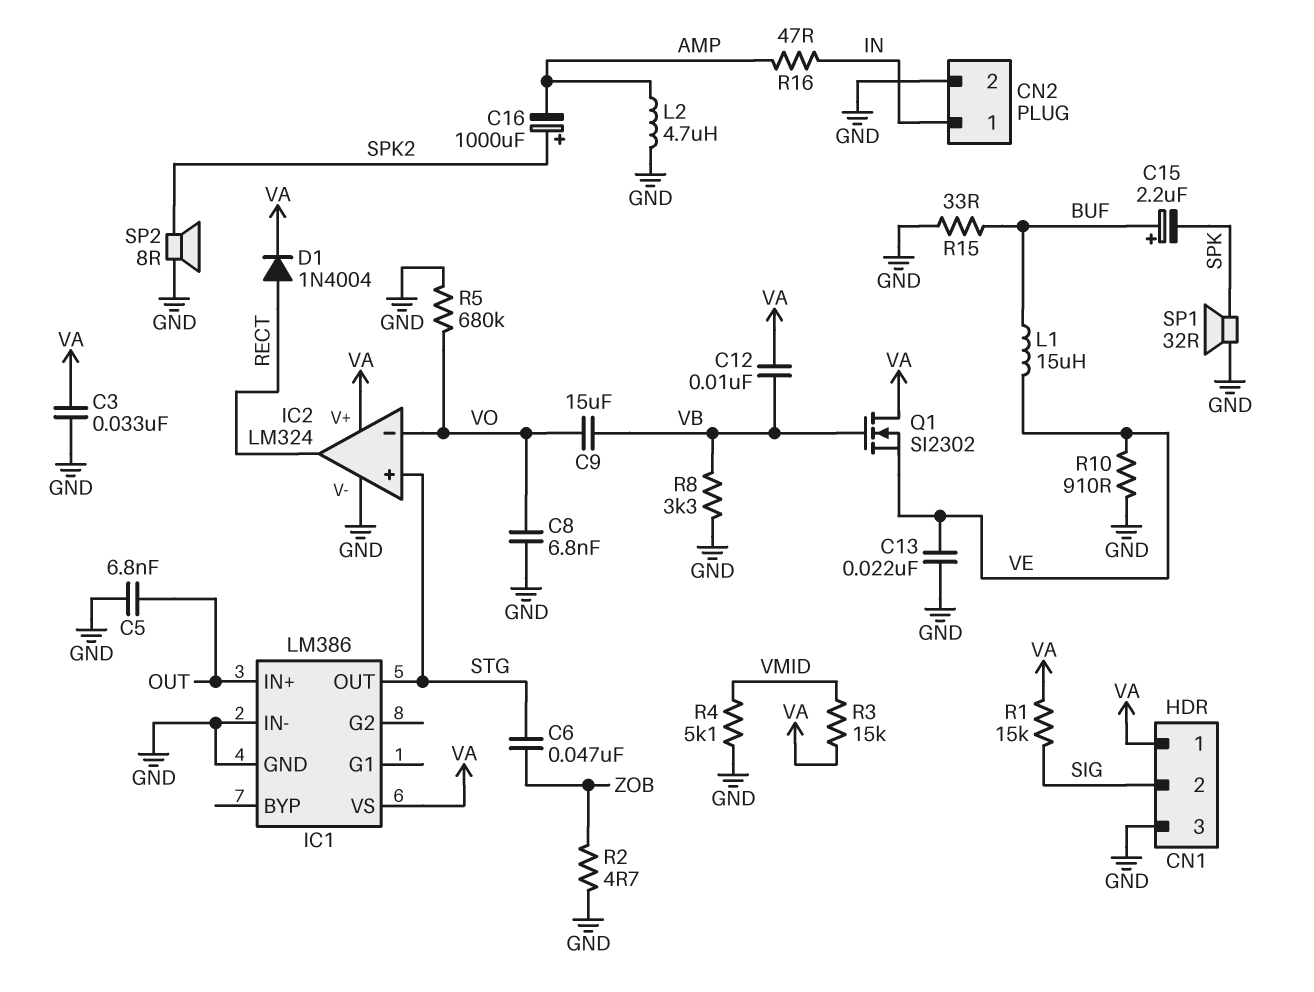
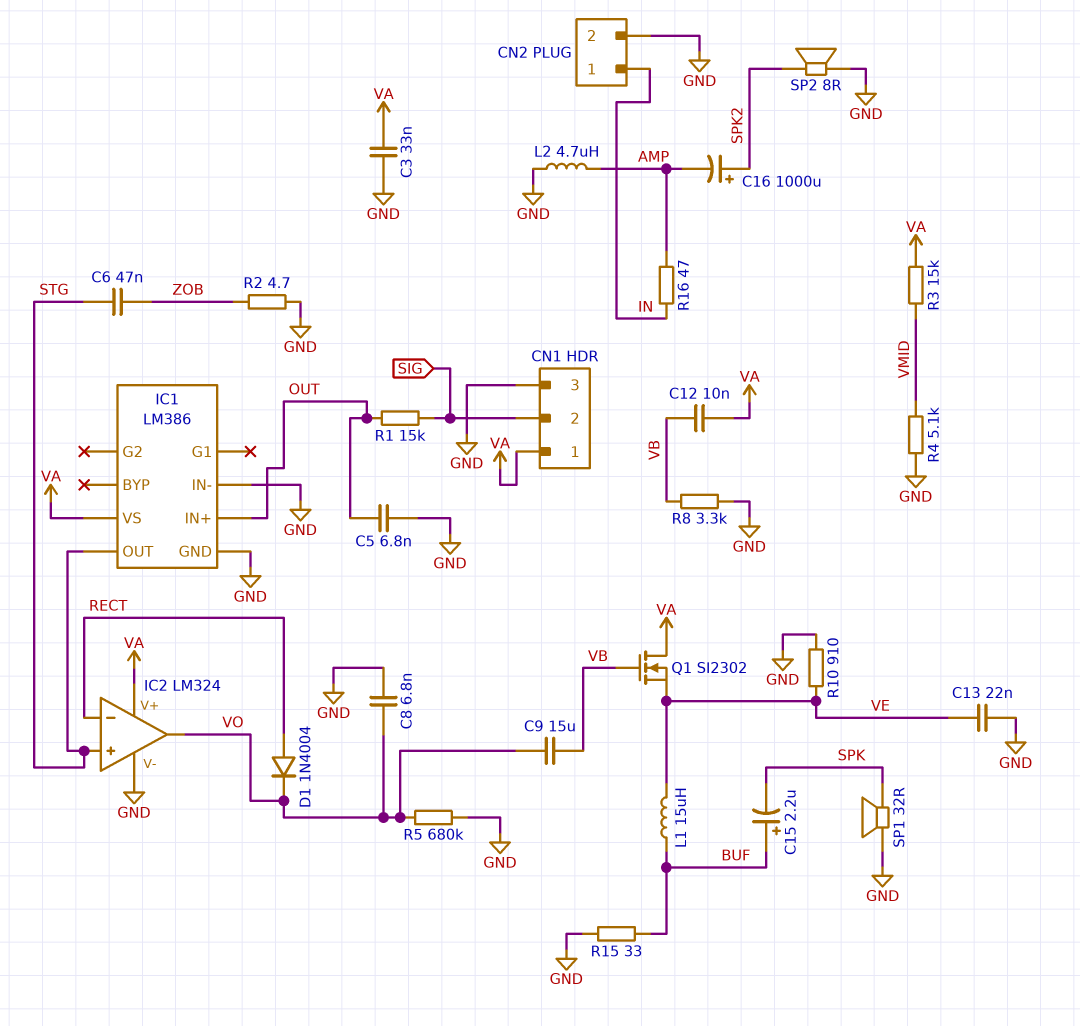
D1: diode 1N4004 (A RECT, K VA) -> diode 1N4004 (A RECT, K VO)
IC2 pin in-: VO -> RECT
IC2 pin out: RECT -> VO
R1: 15k (SIG, VA) -> 15k (OUT, SIG)

